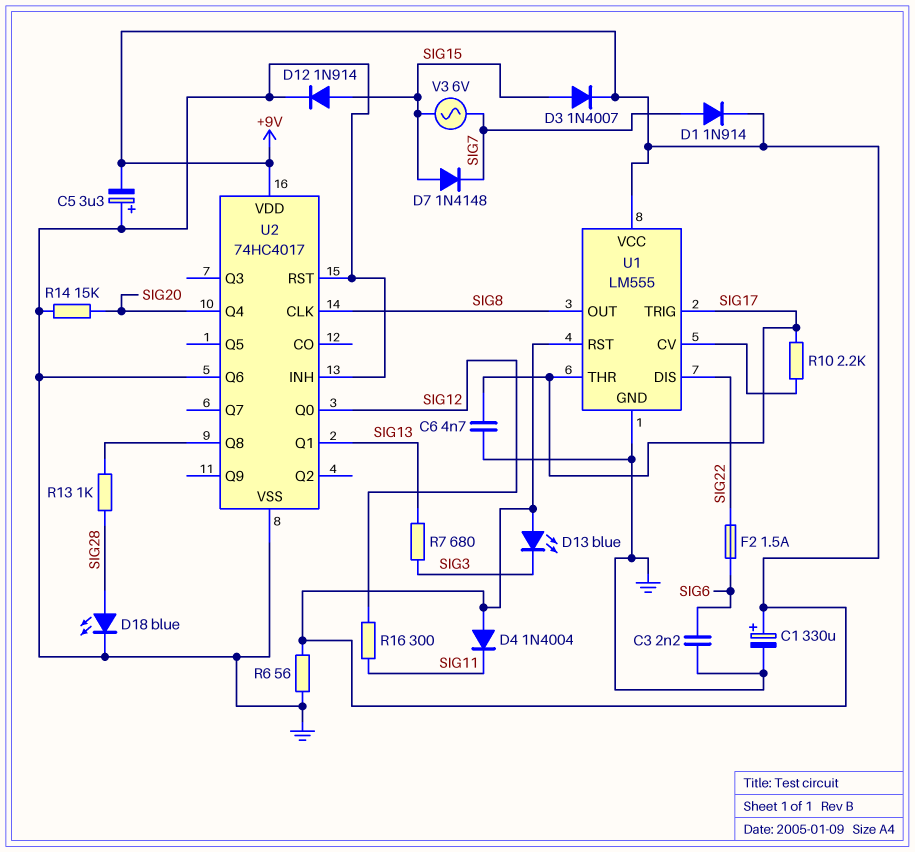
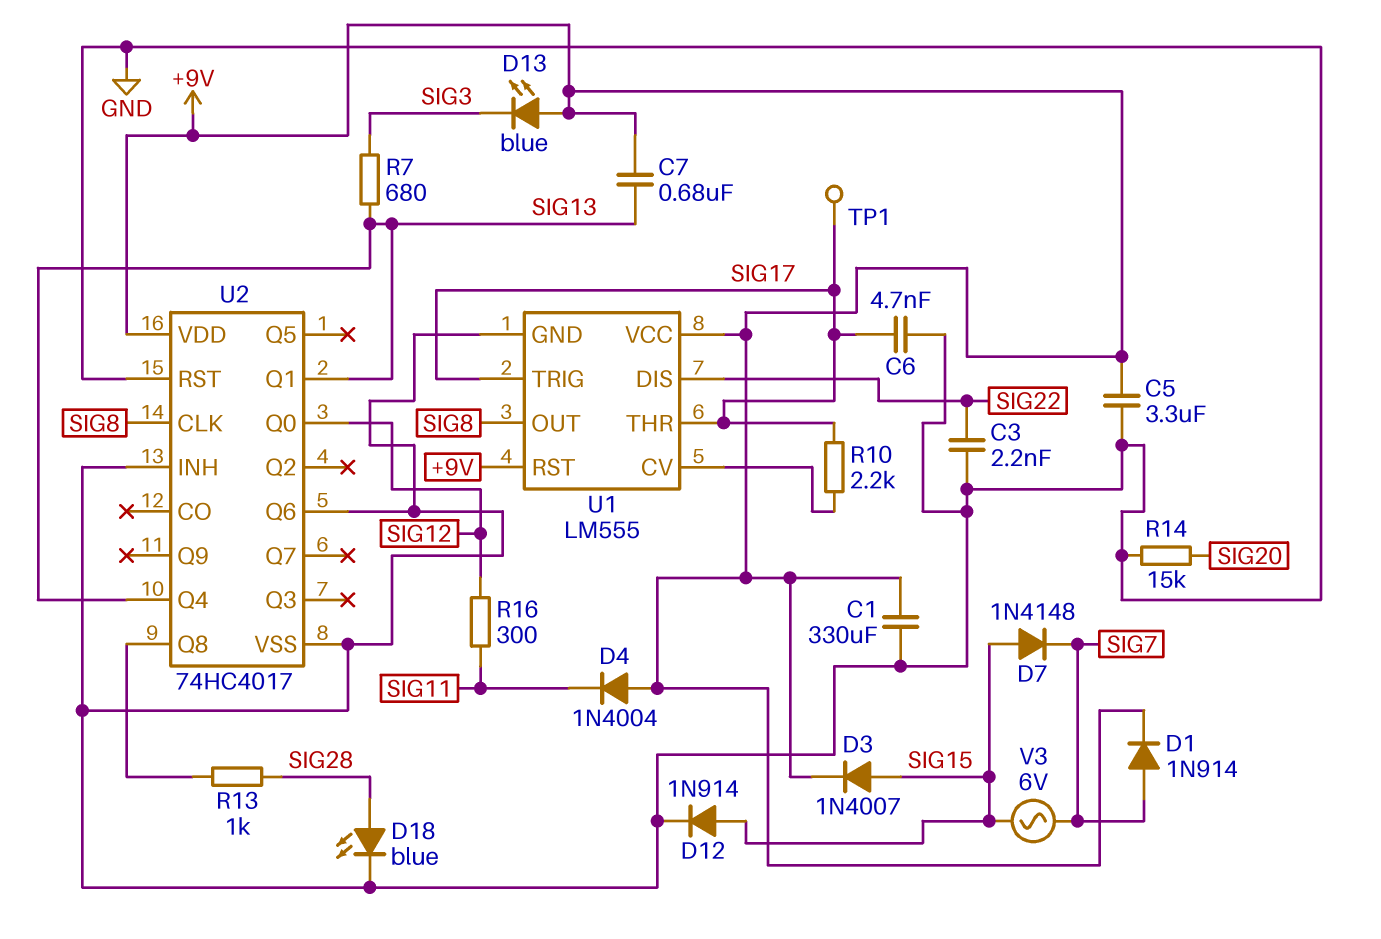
C1: 330uF (plus +9V, minus GND) -> 330uF (+9V, GND)
C3: 2.2nF (GND, SIG6) -> 2.2nF (GND, SIG22)
C5: 3.3uF (plus GND, minus +9V) -> 3.3uF (+9V, GND)
C7: none -> 680nF (+9V, SIG13)
F2: 1.5A (SIG6, SIG22) -> none
R6: 56 (+9V, GND) -> none
TP1: none -> test point (SIG17)
U2 pin Q4: SIG20 -> SIG13

